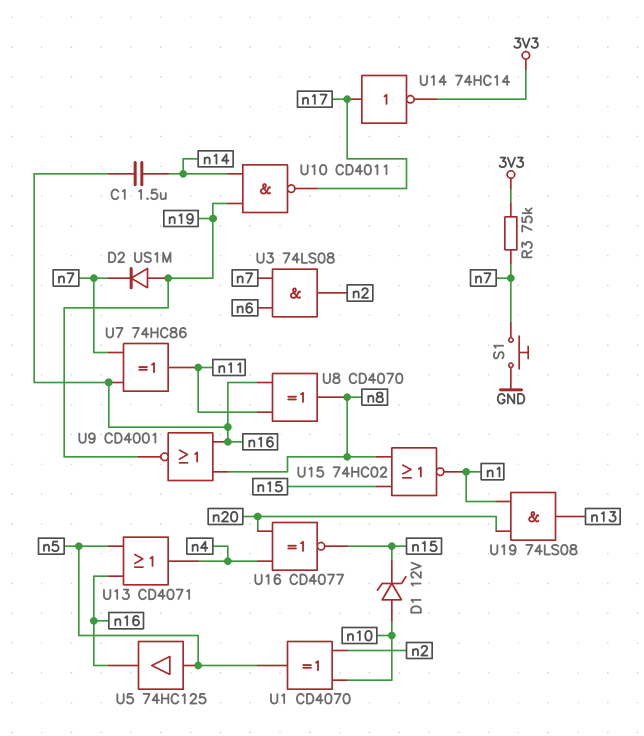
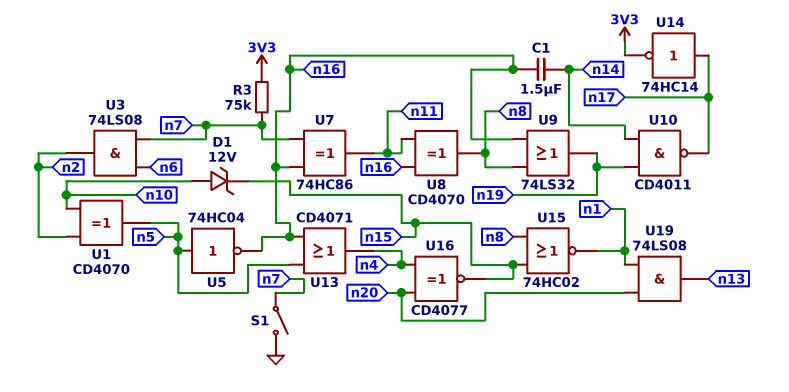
D2: diode US1M (A n19, K n7) -> none
S1: button (GND, n7) -> switch (GND, n7)
U5: buffer 74HC125 (in n5, out n16) -> NOT 74HC04 (in n5, out n16)
U9: NOR CD4001 (in n8, in n16, out n19) -> OR 74LS32 (in n8, in n16, out n19)

